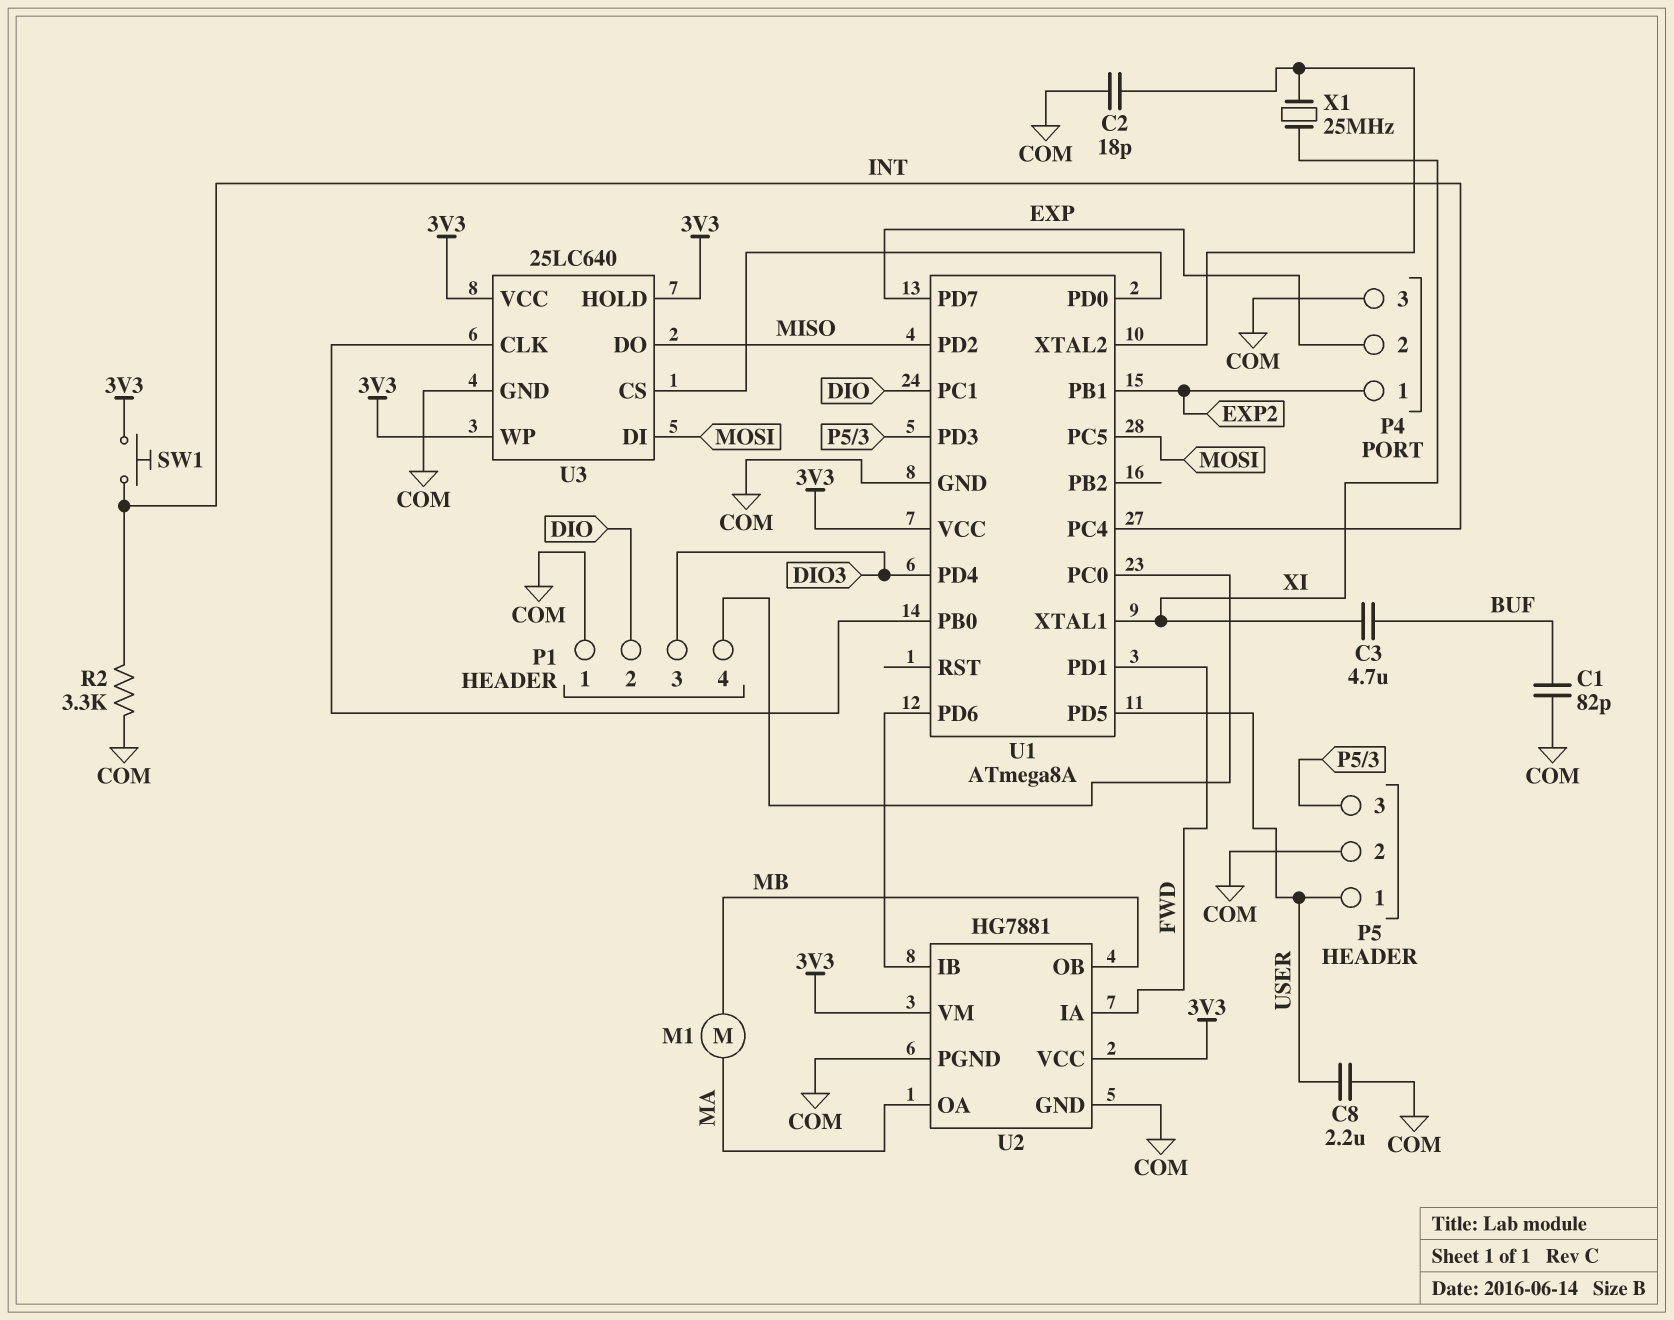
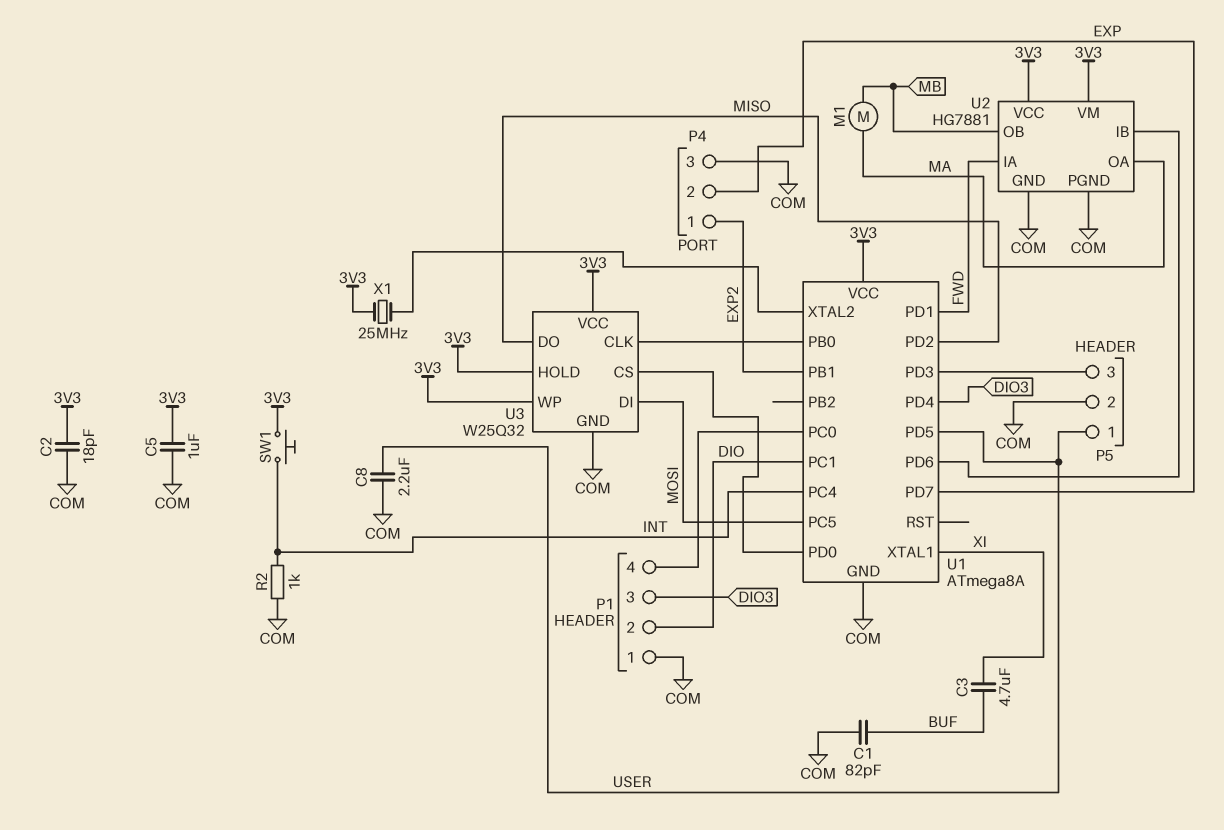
C2: 18pF (COM, U1/XTAL2) -> 18pF (3V3, COM)
C5: none -> 1uF (3V3, COM)
R2: 3.3k (COM, INT) -> 1k (COM, INT)
U3: 25LC640 -> W25Q32
X1: 25MHz (U1/XTAL2, XI) -> 25MHz (3V3, U1/XTAL2)

